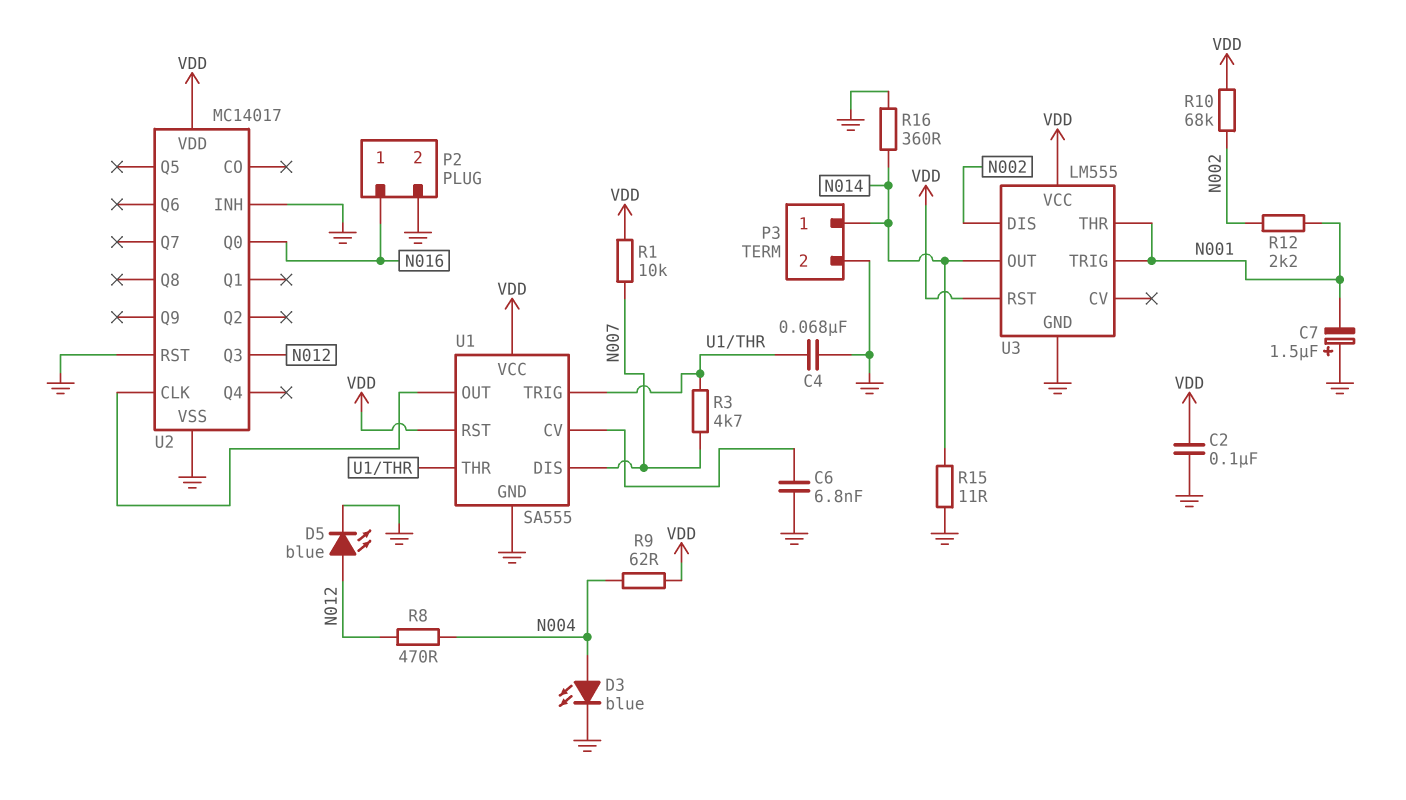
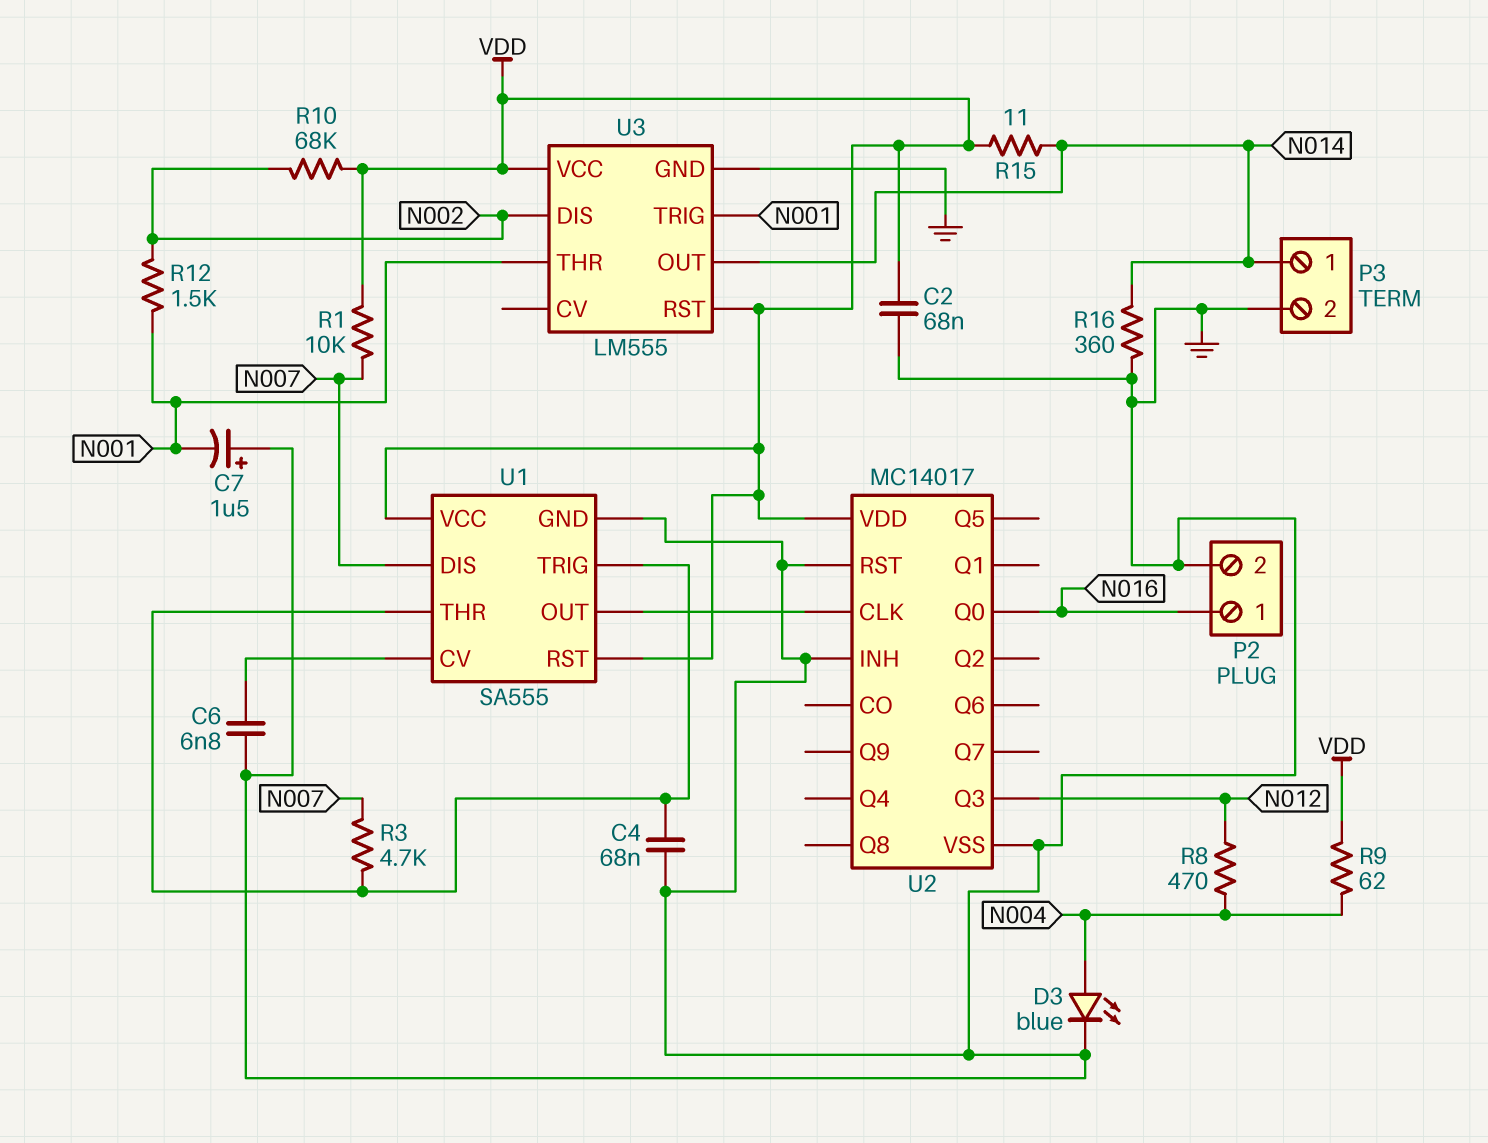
C2: 100nF (GND, VDD) -> 68nF (GND, VDD)
D5: LED blue (A N012, K GND) -> none
R12: 2.2k (N001, N002) -> 1.5k (N001, N002)
R15: 11 (GND, N014) -> 11 (N014, VDD)

